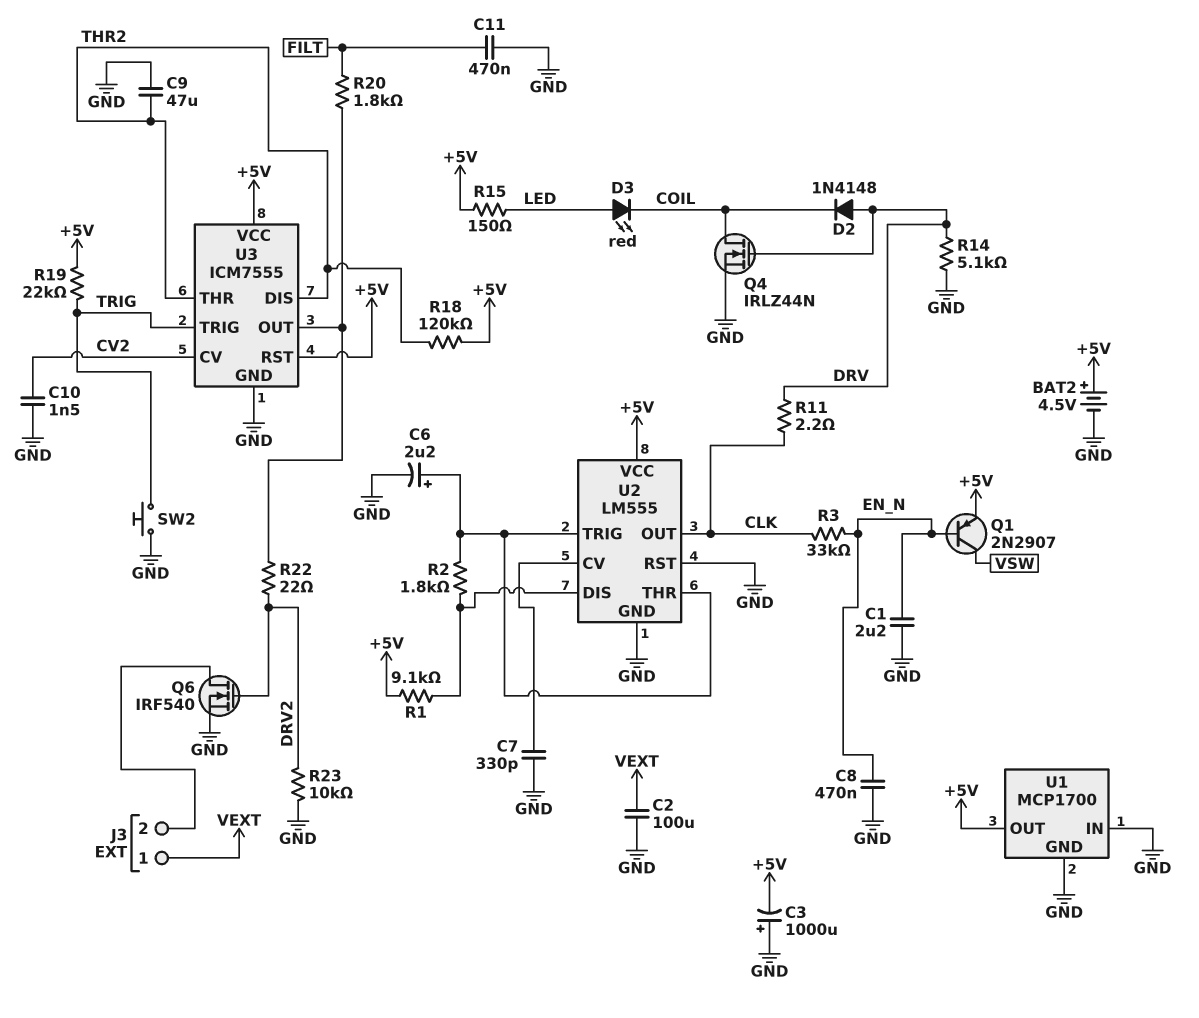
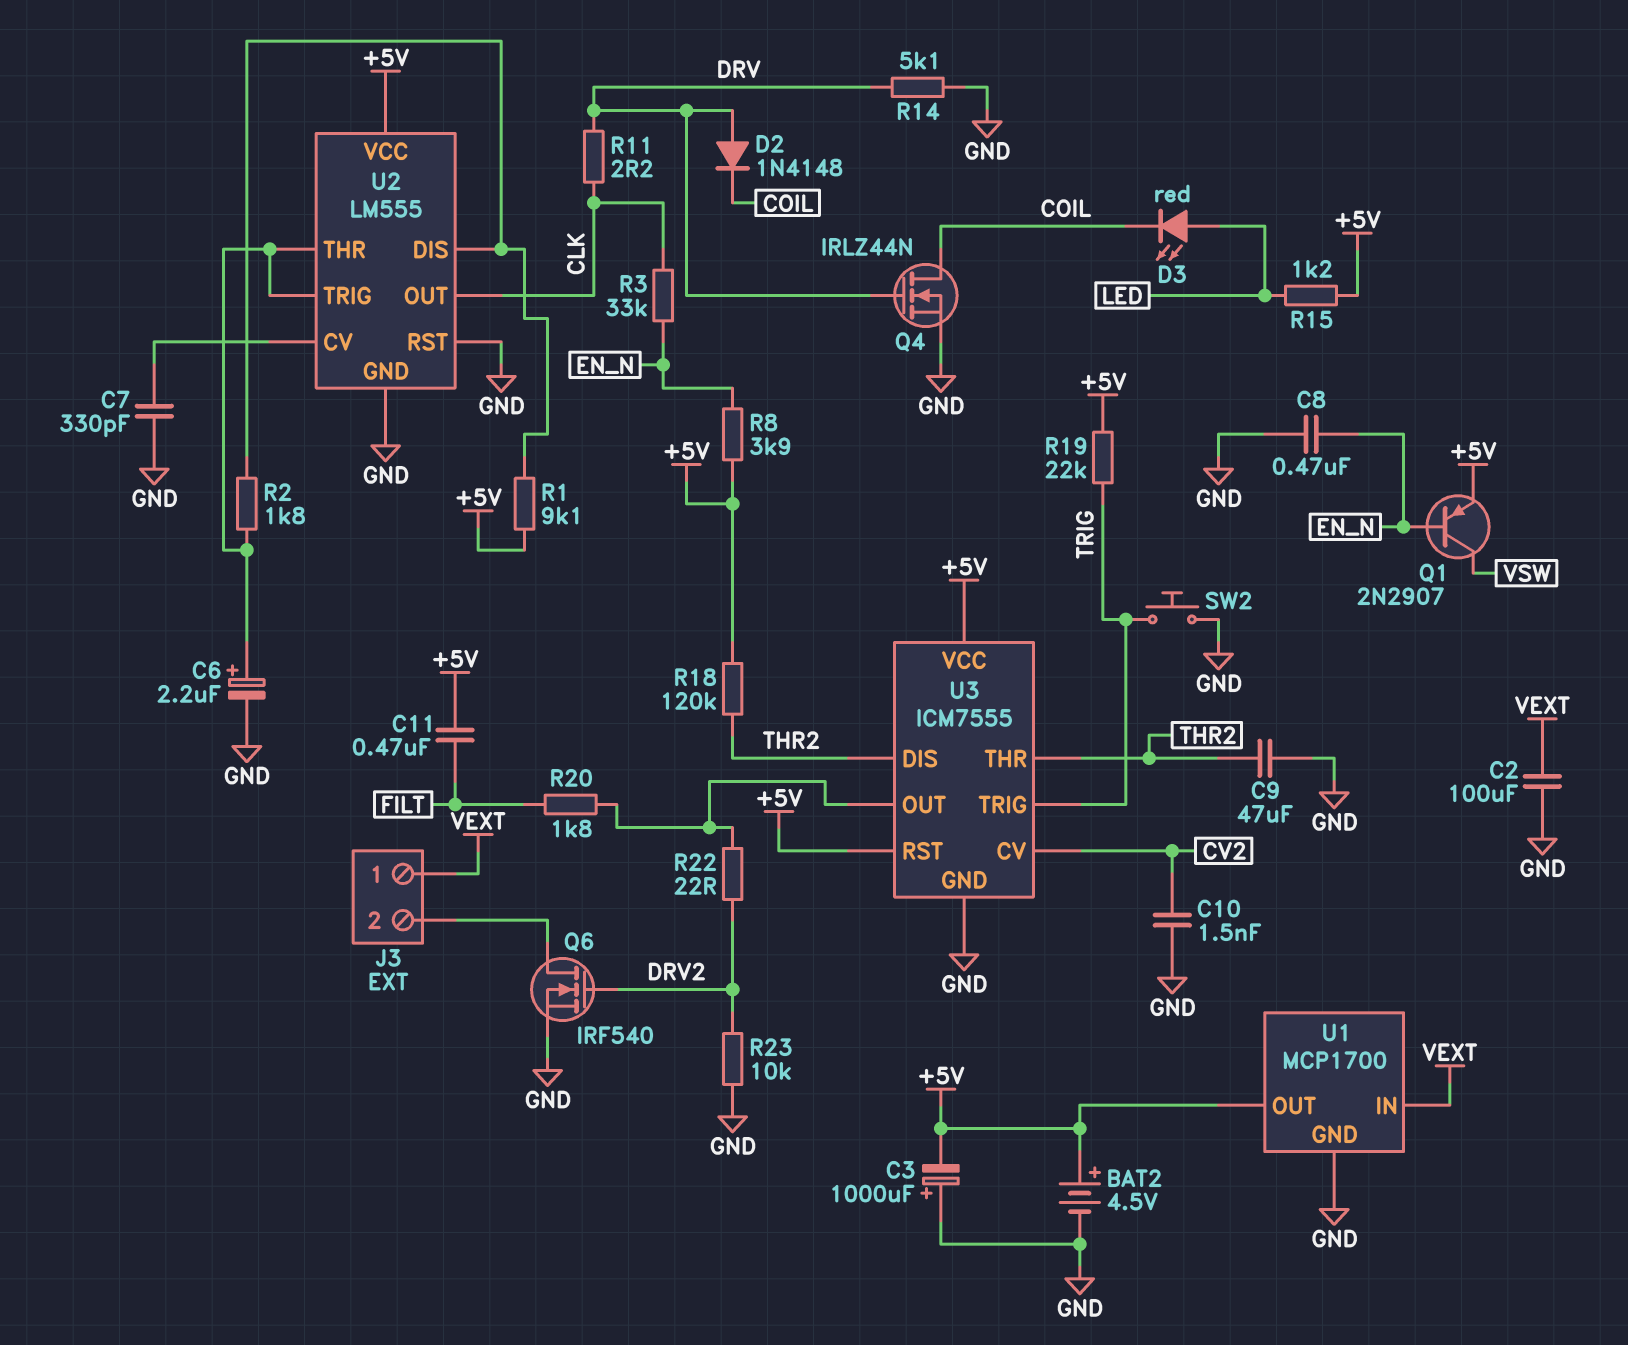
C1: 2.2uF (EN_N, GND) -> none
C11: 470nF (FILT, GND) -> 470nF (+5V, FILT)
R8: none -> 3.9k (+5V, EN_N)
R15: 150 (+5V, LED) -> 1.2k (+5V, LED)
U1 pin IN: GND -> VEXT

